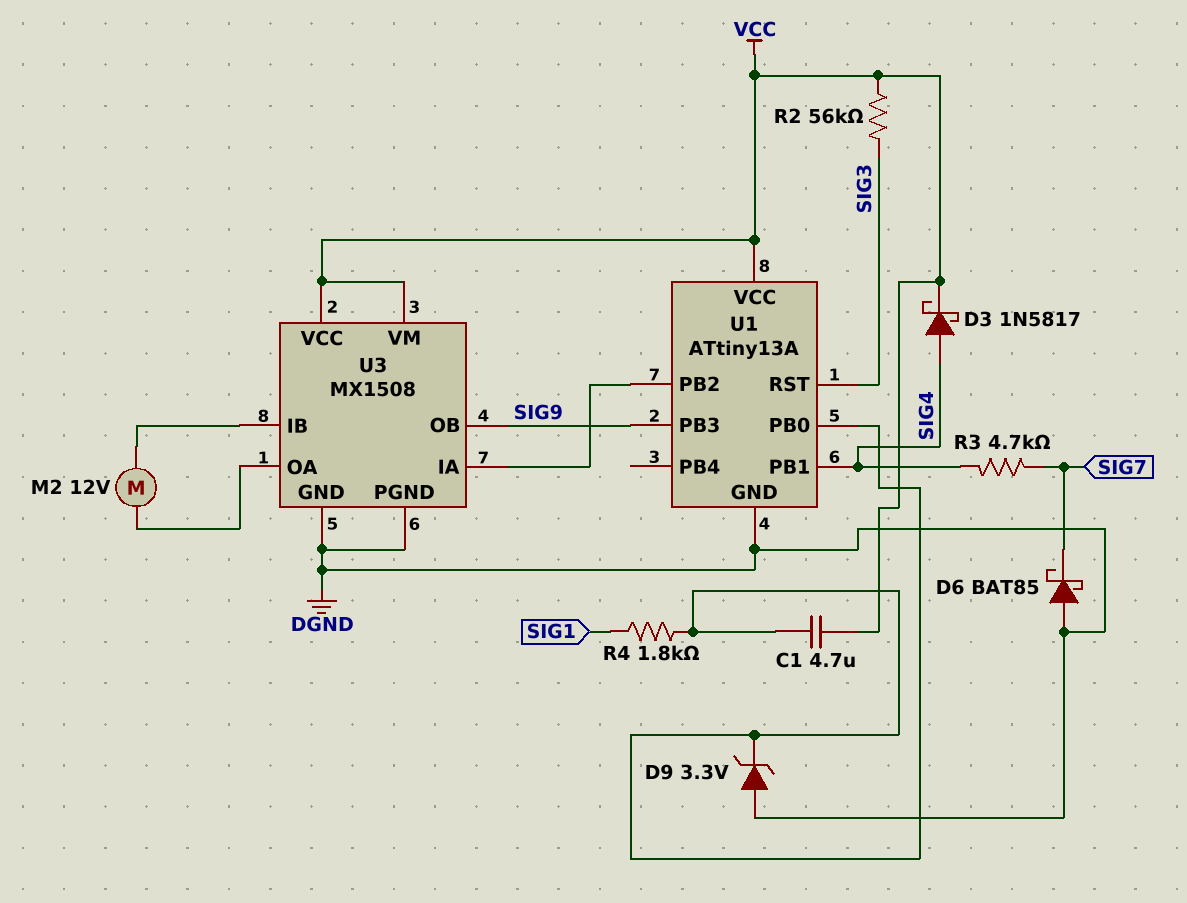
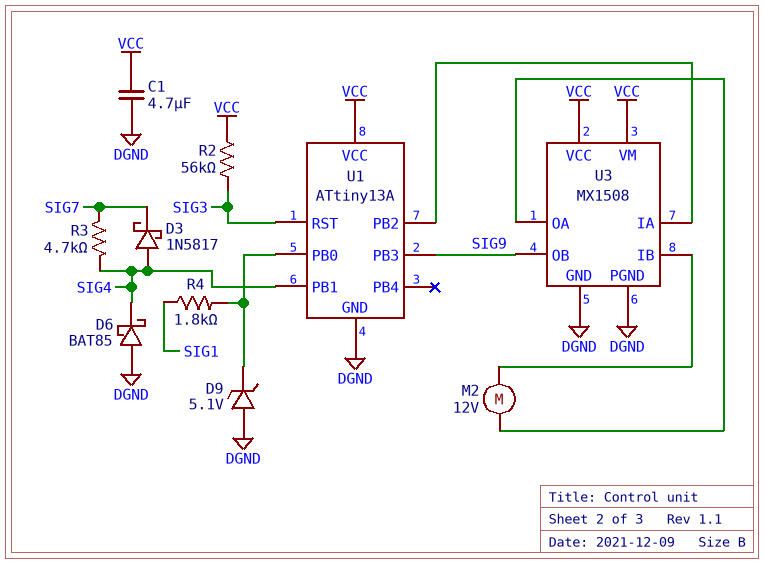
C1: 4.7uF (U1/PB0, VCC) -> 4.7uF (DGND, VCC)
D3: schottky 1N5817 (A SIG4, K VCC) -> schottky 1N5817 (A SIG4, K SIG7)
D6: schottky BAT85 (A DGND, K SIG7) -> schottky BAT85 (A DGND, K SIG4)
D9: zener 3.3V (A DGND, K U1/PB0) -> zener 5.1V (A DGND, K U1/PB0)

